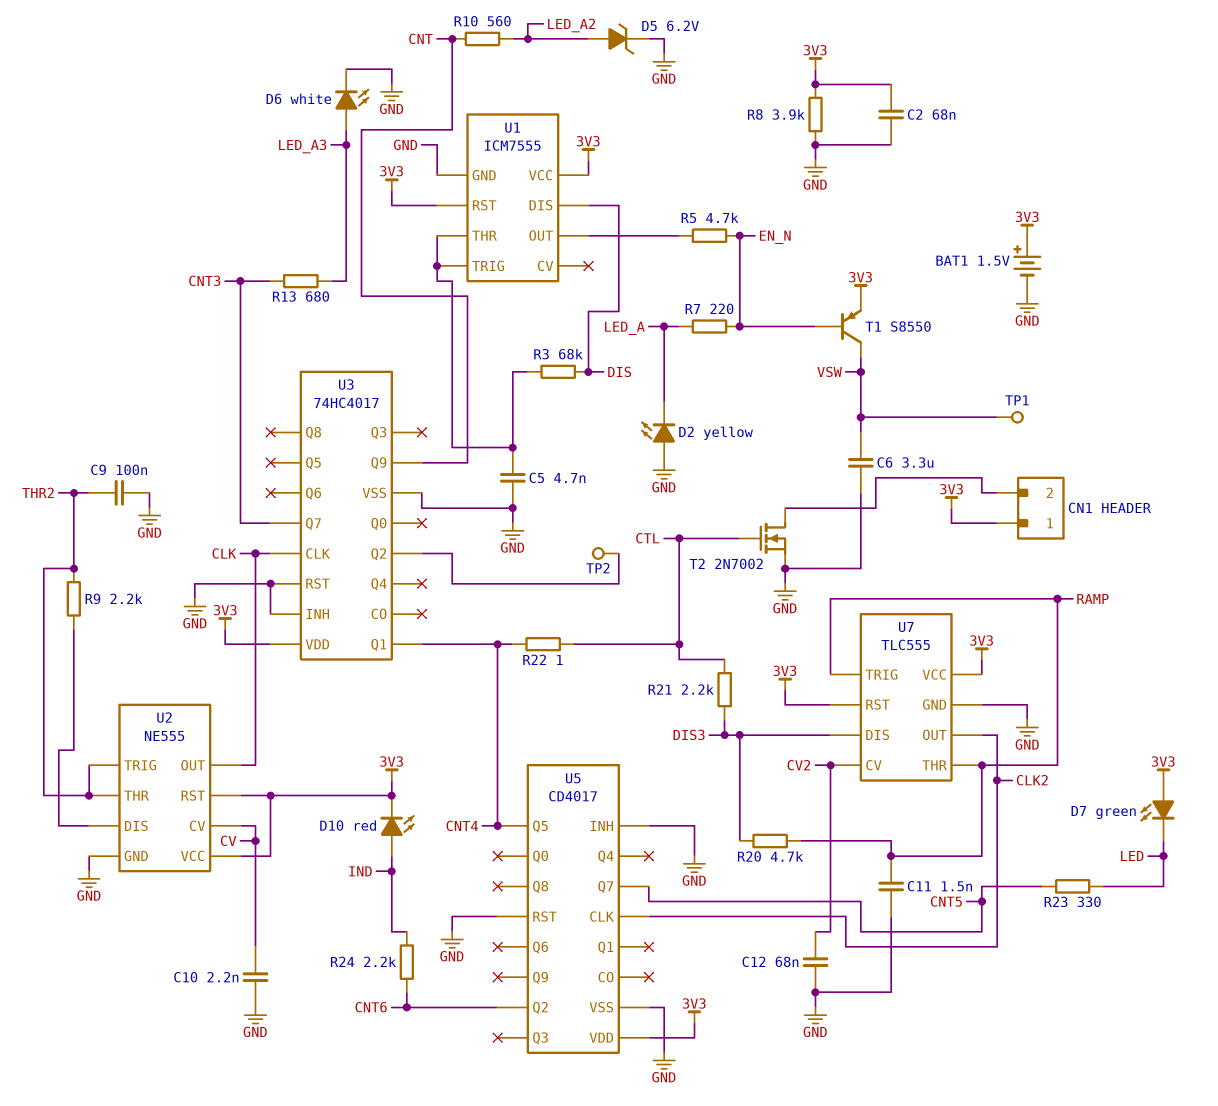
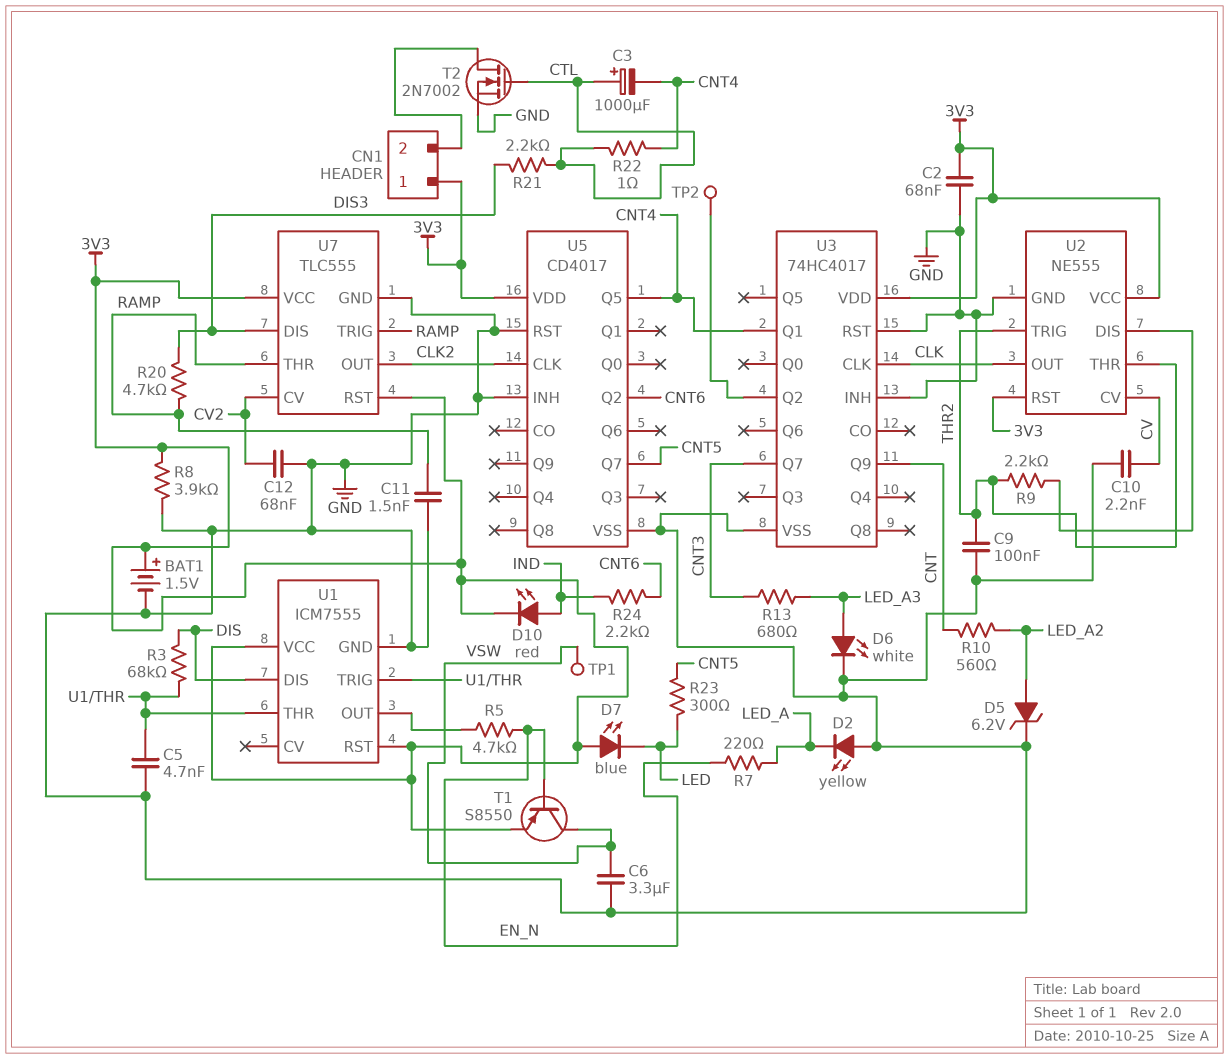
C3: none -> 1000uF (plus CTL, minus CNT4)
D7: LED green (A 3V3, K LED) -> LED blue (A 3V3, K LED)
R23: 330 (CNT5, LED) -> 300 (CNT5, LED)

